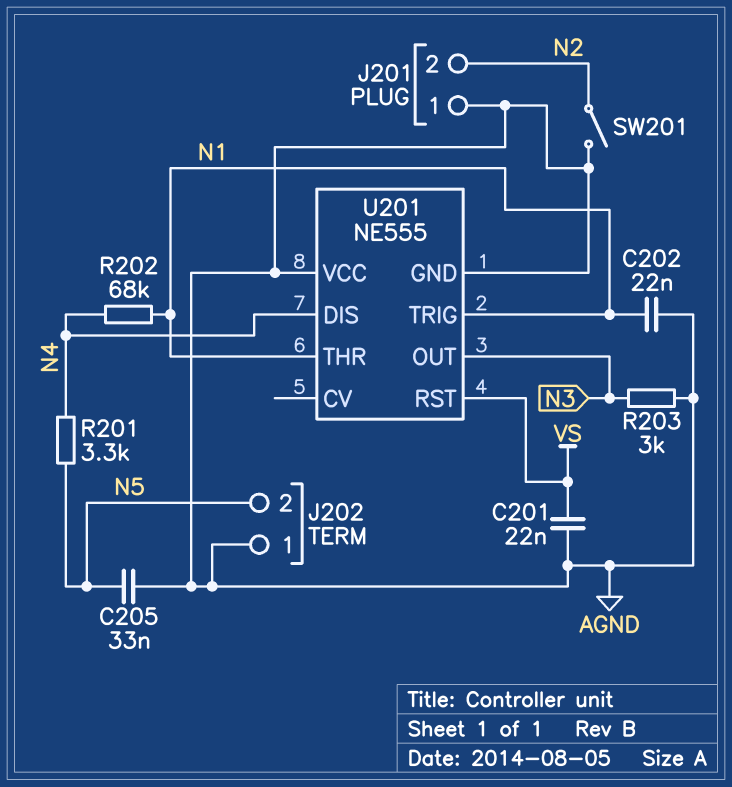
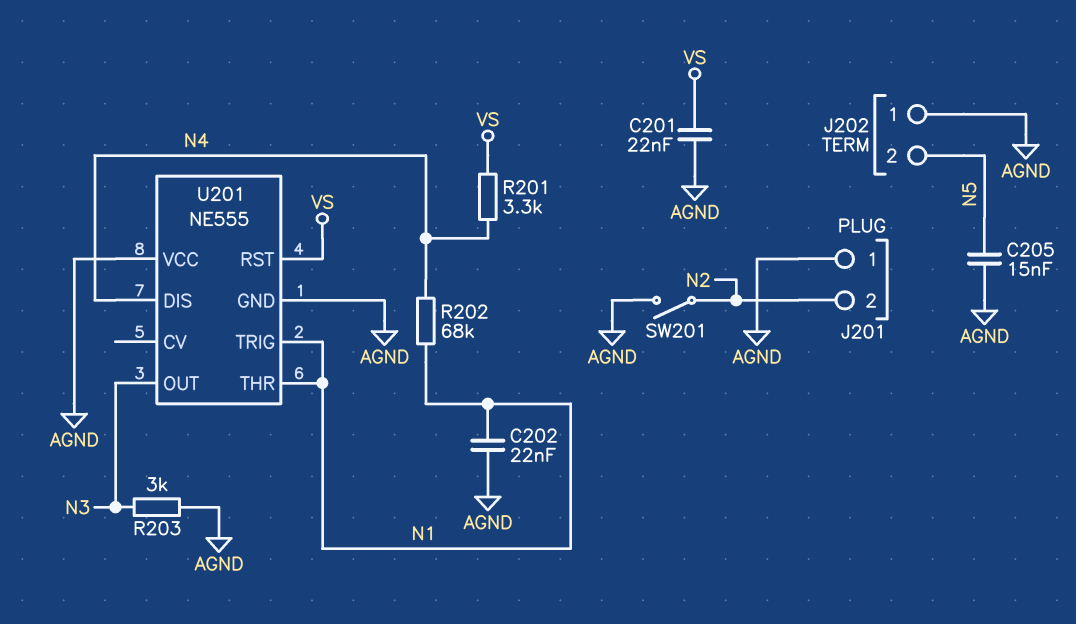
C205: 33nF (AGND, N5) -> 15nF (AGND, N5)
R201: 3.3k (N4, N5) -> 3.3k (N4, VS)

